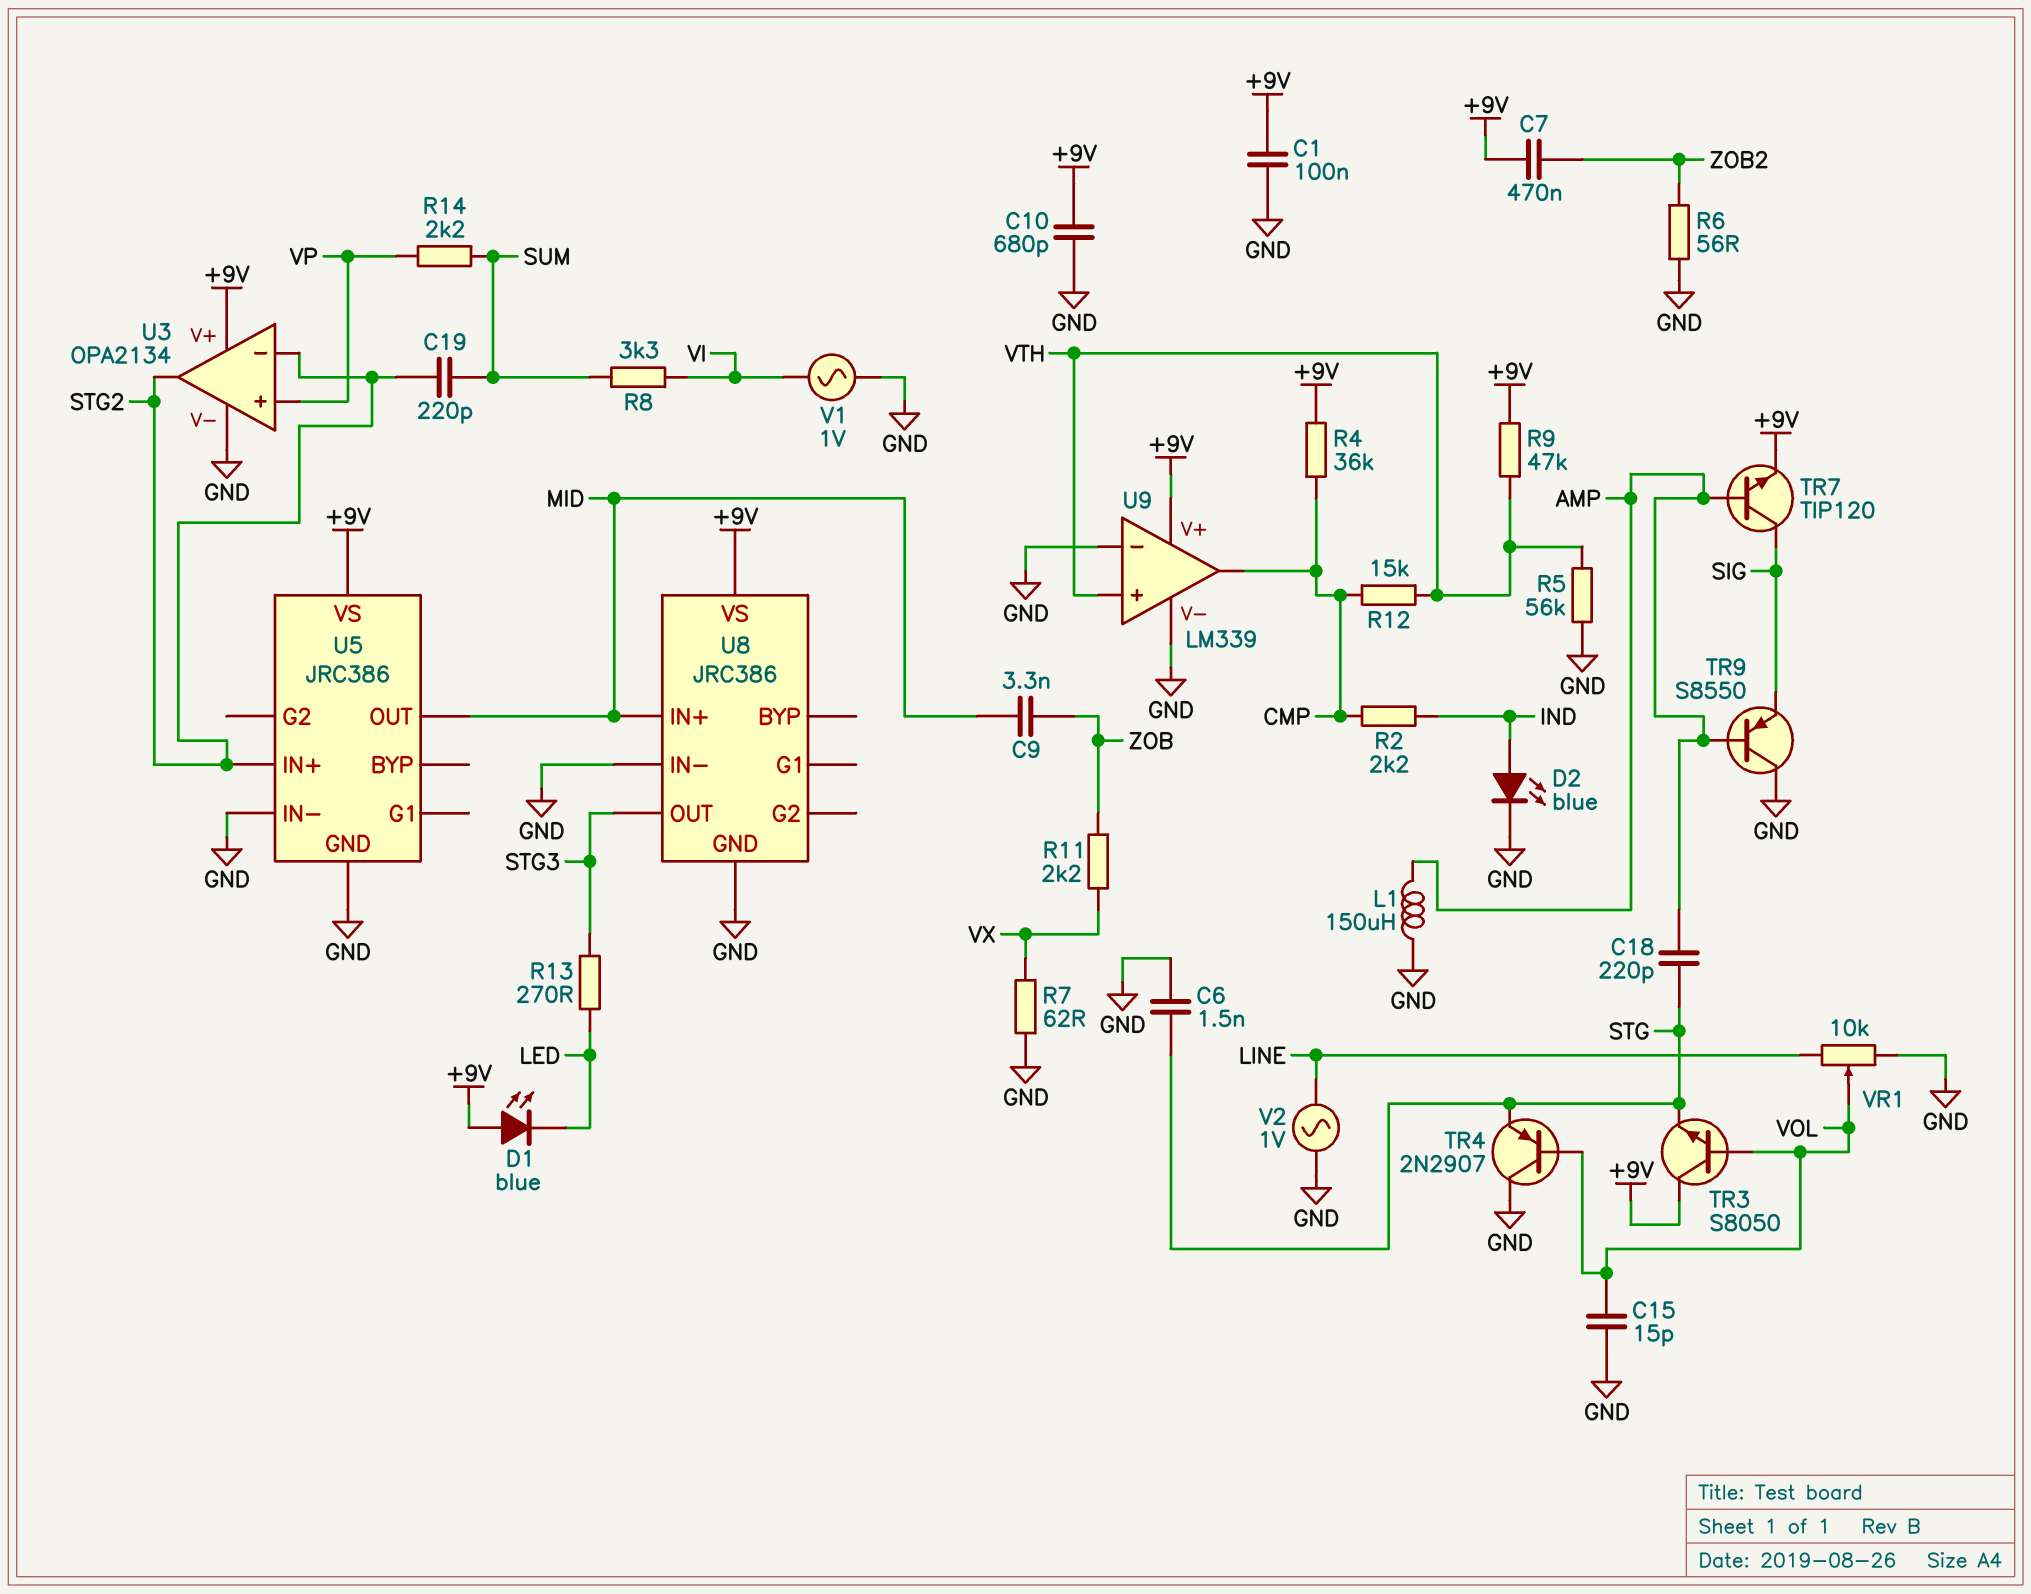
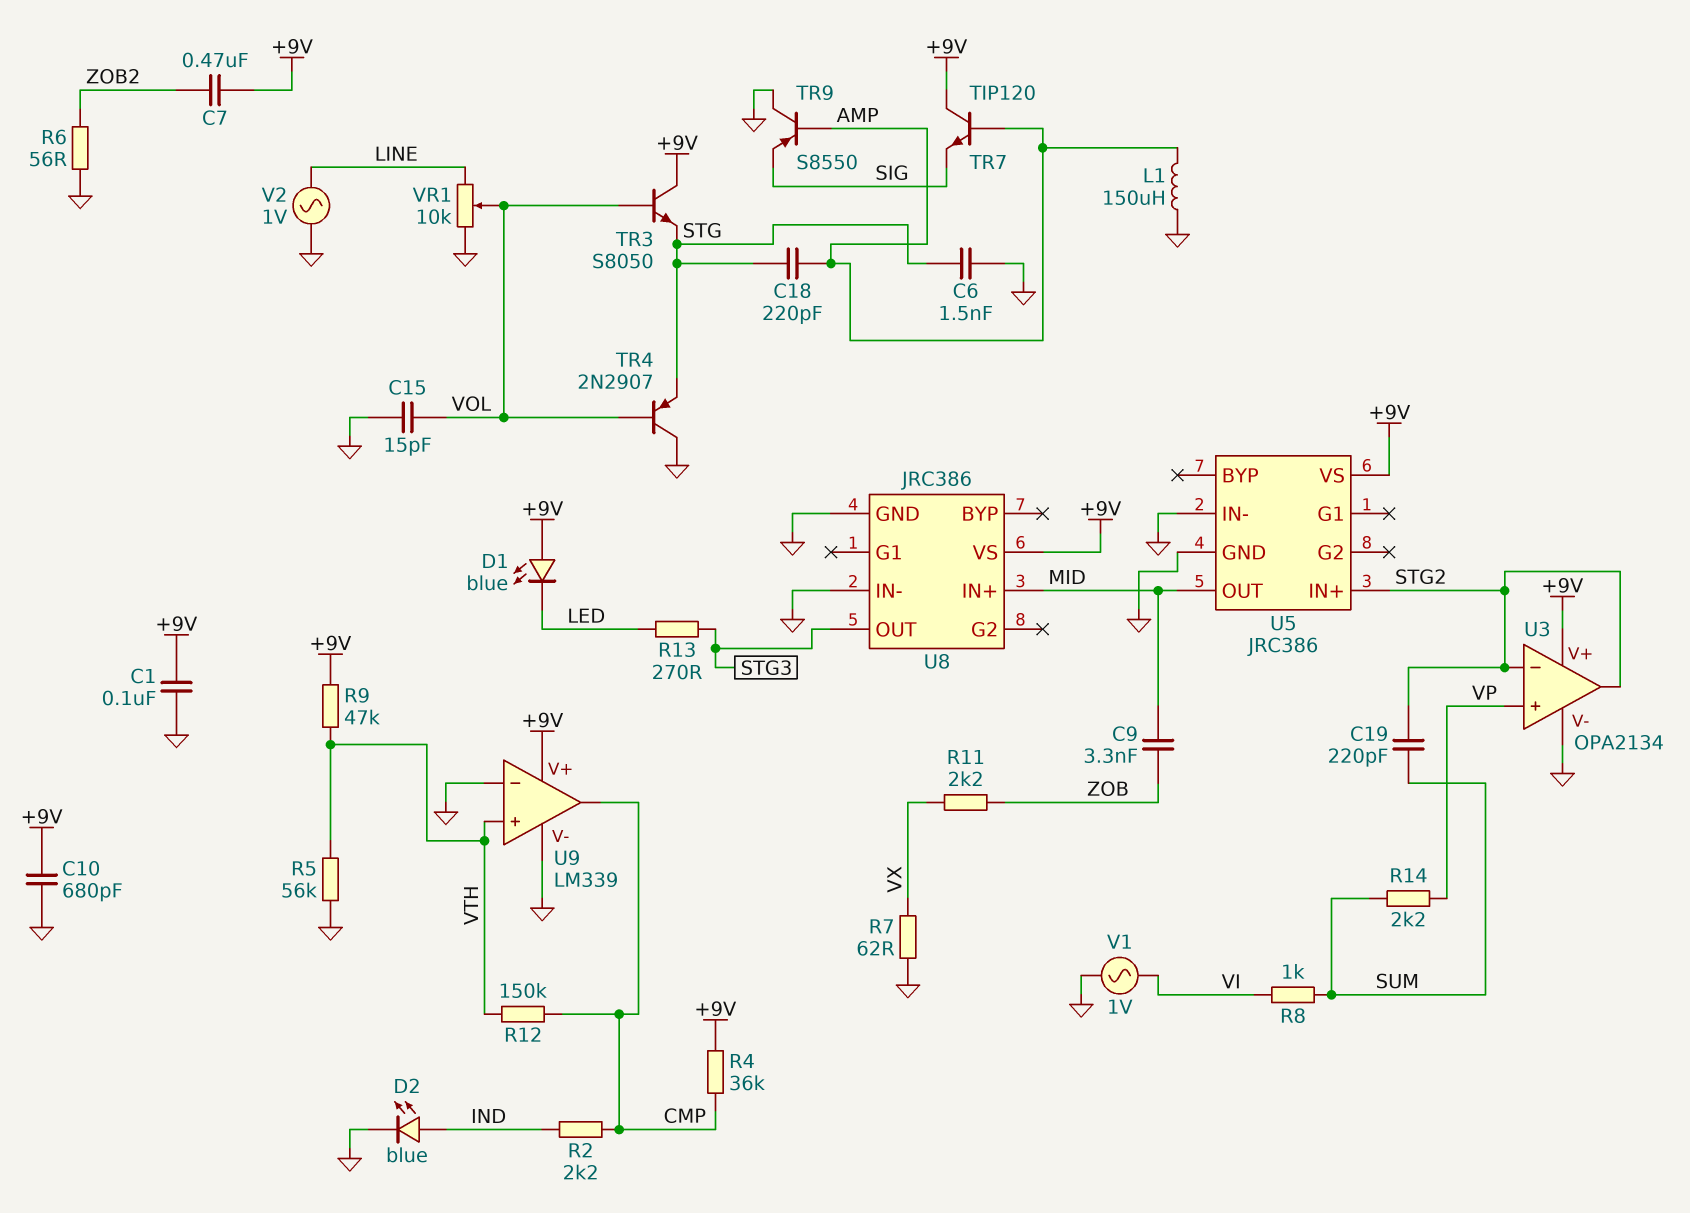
R8: 3.3k (SUM, VI) -> 1k (SUM, VI)
R12: 15k (CMP, VTH) -> 150k (CMP, VTH)
TR7: NPN TIP120 (B AMP, C SIG, E +9V) -> NPN TIP120 (B AMP, C +9V, E SIG)

